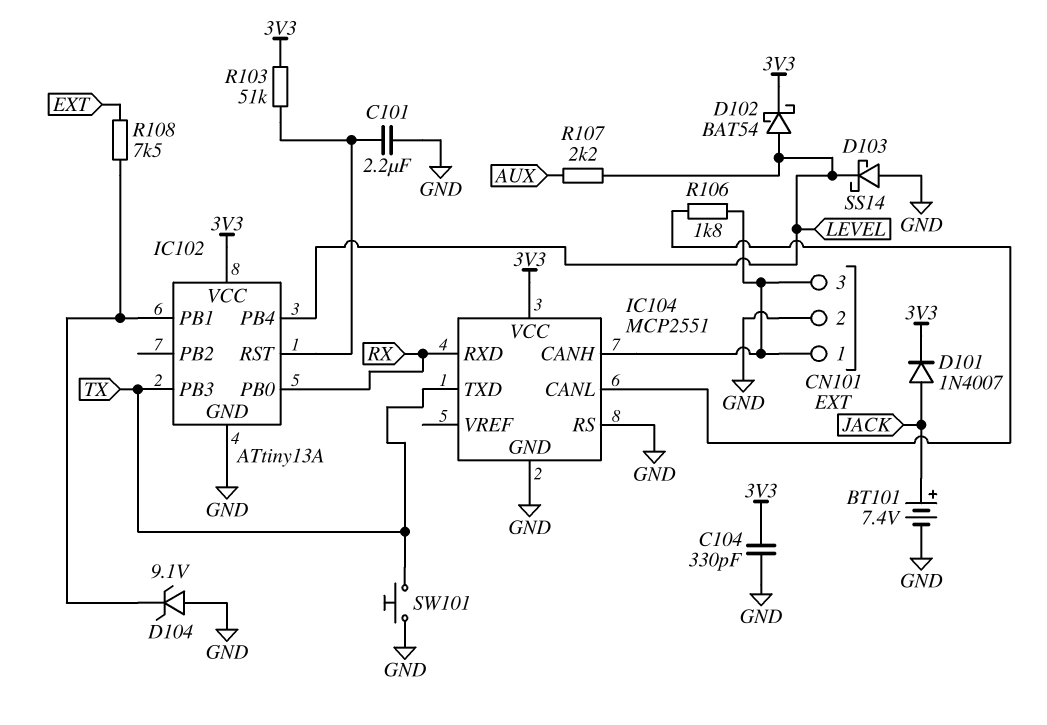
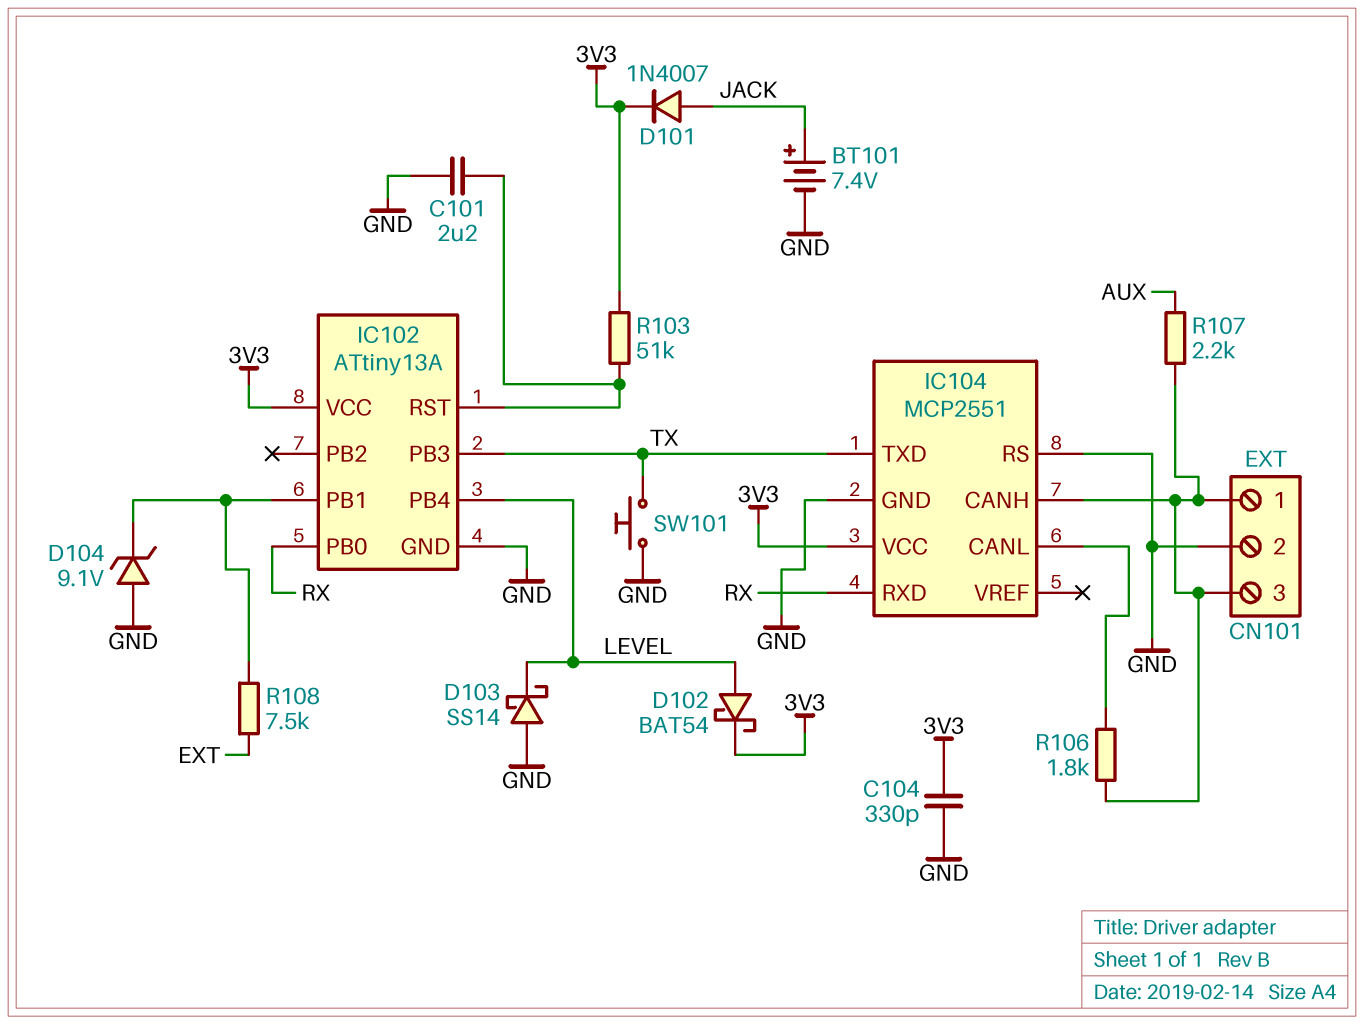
R107: 2.2k (AUX, LEVEL) -> 2.2k (AUX, CN101/1)

